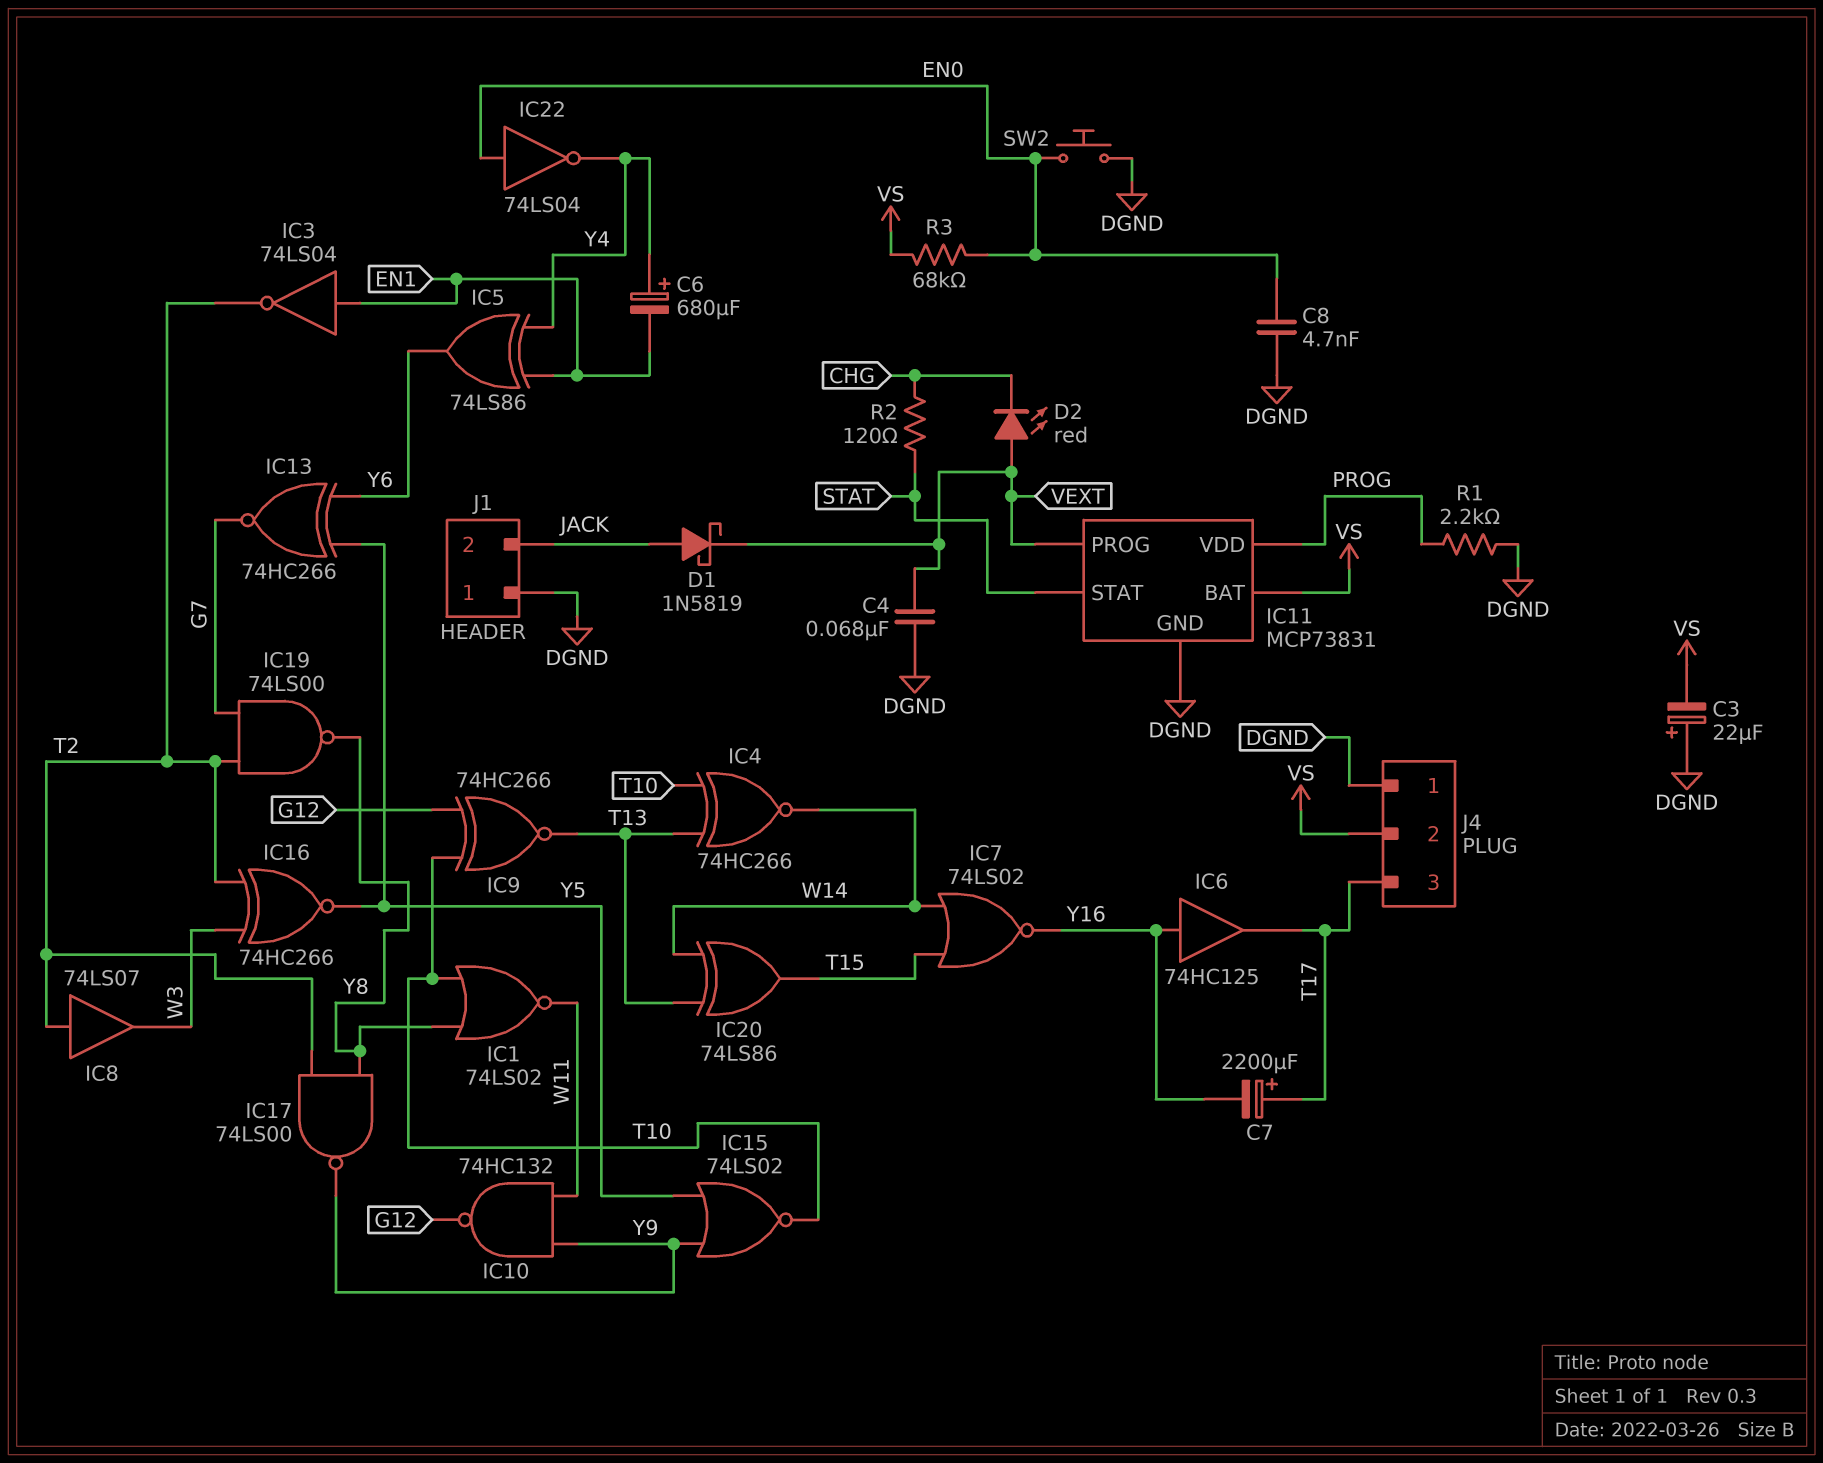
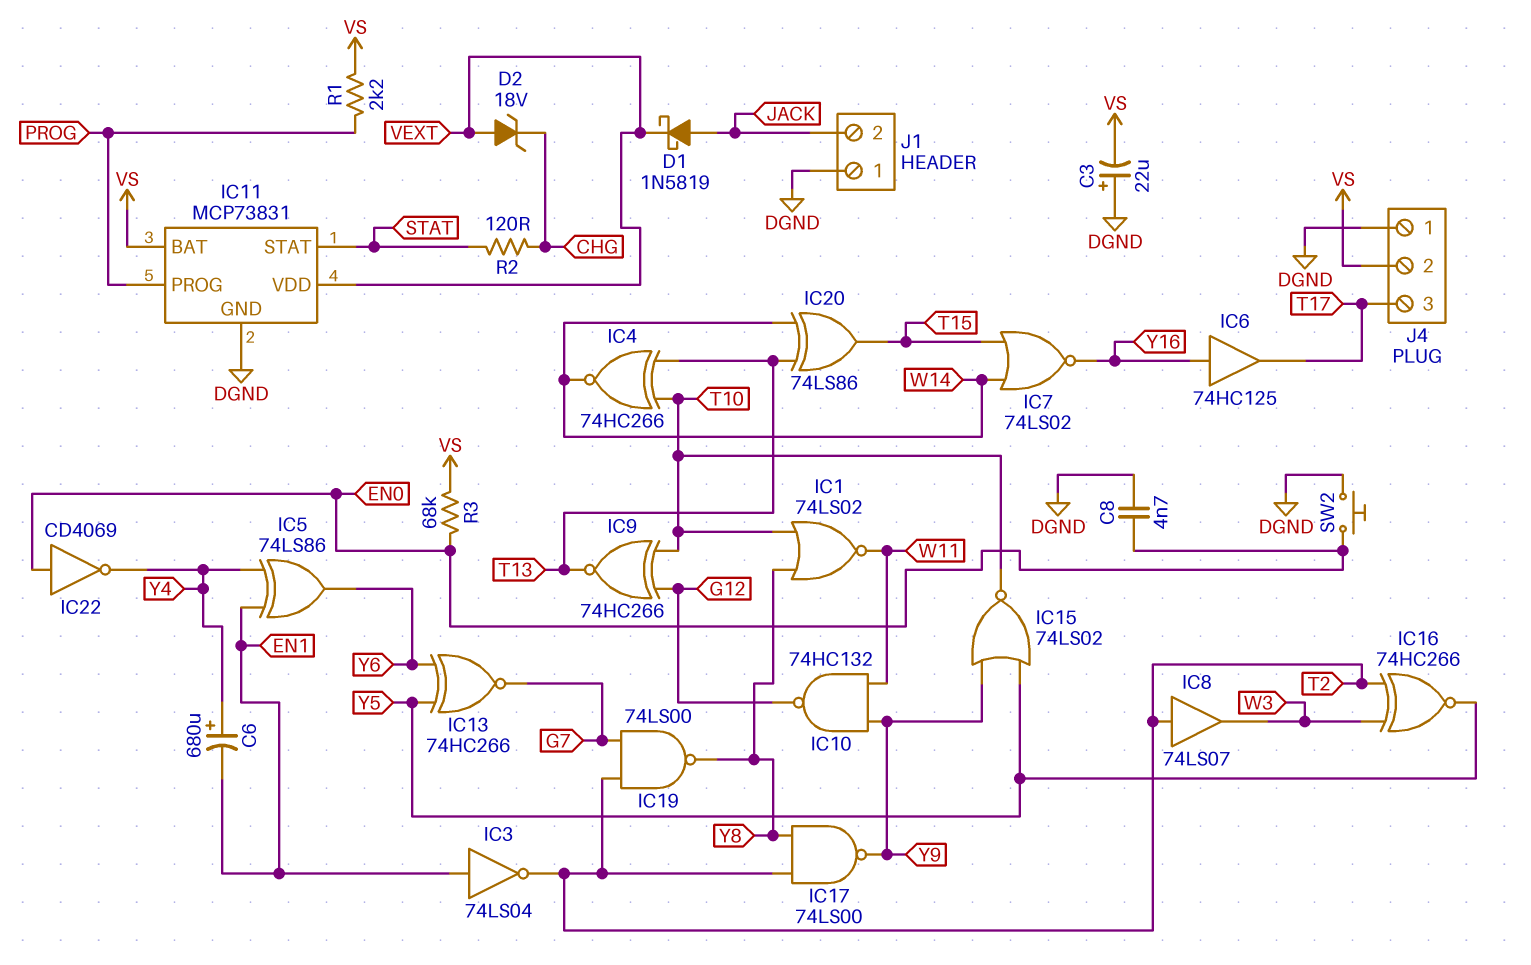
C4: 68nF (DGND, VEXT) -> none
C7: 2200uF (plus T17, minus Y16) -> none
D2: LED red (A VEXT, K CHG) -> zener 18V (A VEXT, K CHG)
IC11 pin PROG: VEXT -> PROG
IC11 pin VDD: PROG -> VEXT
IC22: NOT 74LS04 (in EN0, out Y4) -> NOT CD4069 (in EN0, out Y4)
R1: 2.2k (DGND, PROG) -> 2.2k (PROG, VS)

